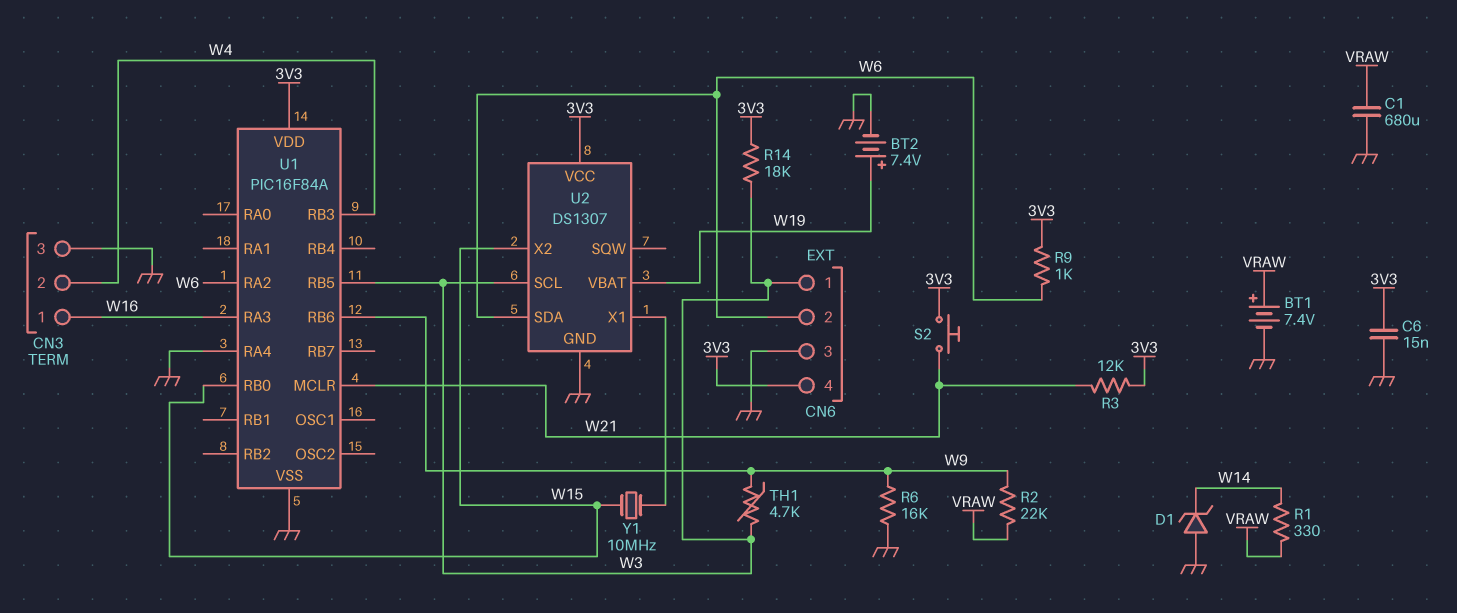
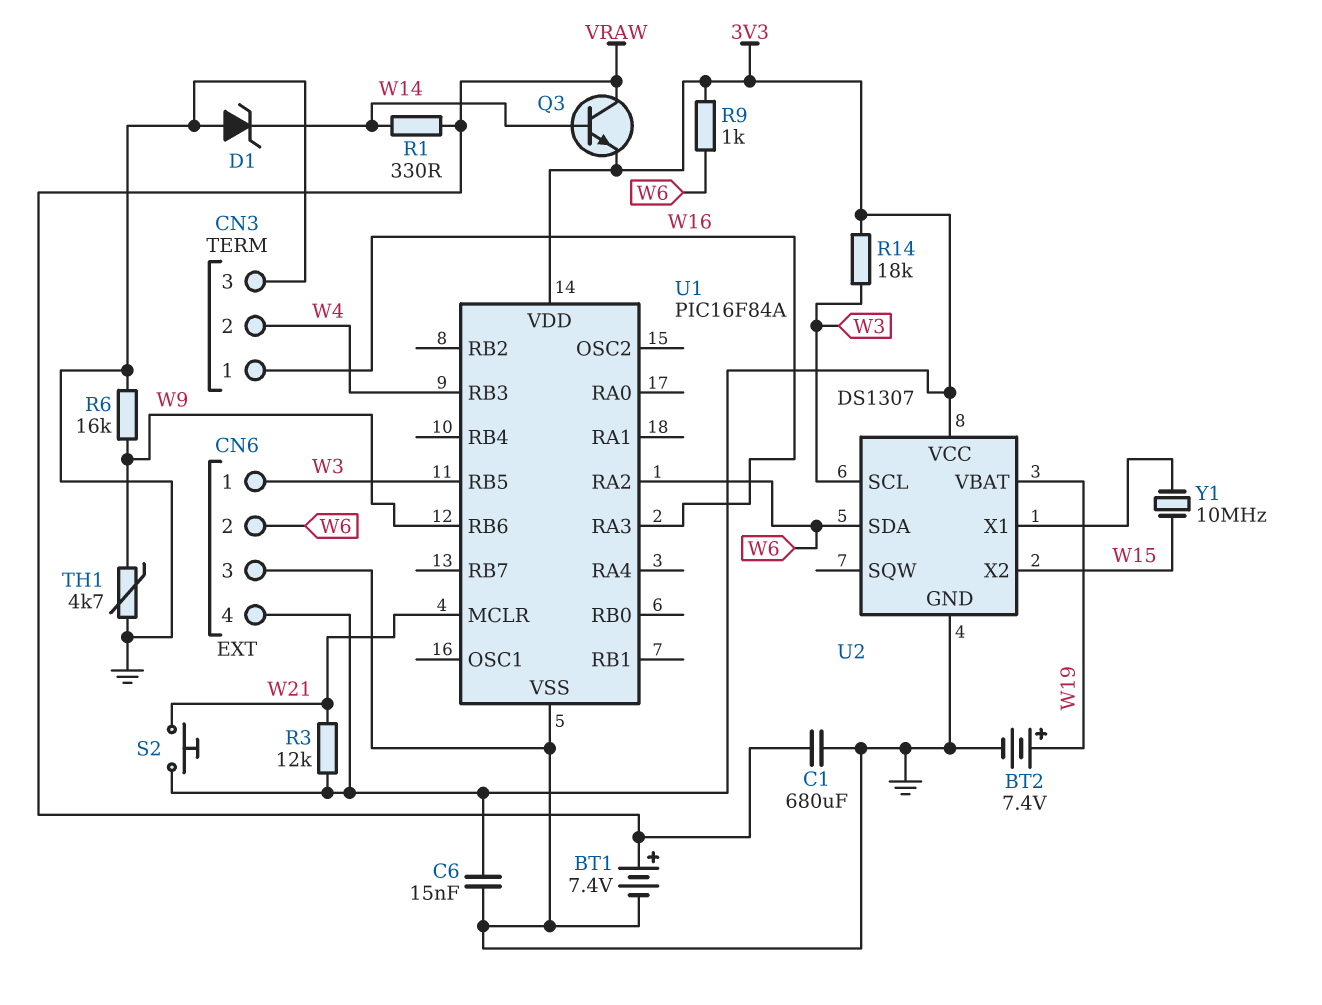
Q3: none -> NPN (B W14, C VRAW, E 3V3)
R2: 22k (VRAW, W9) -> none
TH1: 4.7k (W3, W9) -> 4.7k (GND, W9)
U1 pin RA4: GND -> none
U1 pin RB0: W15 -> none

